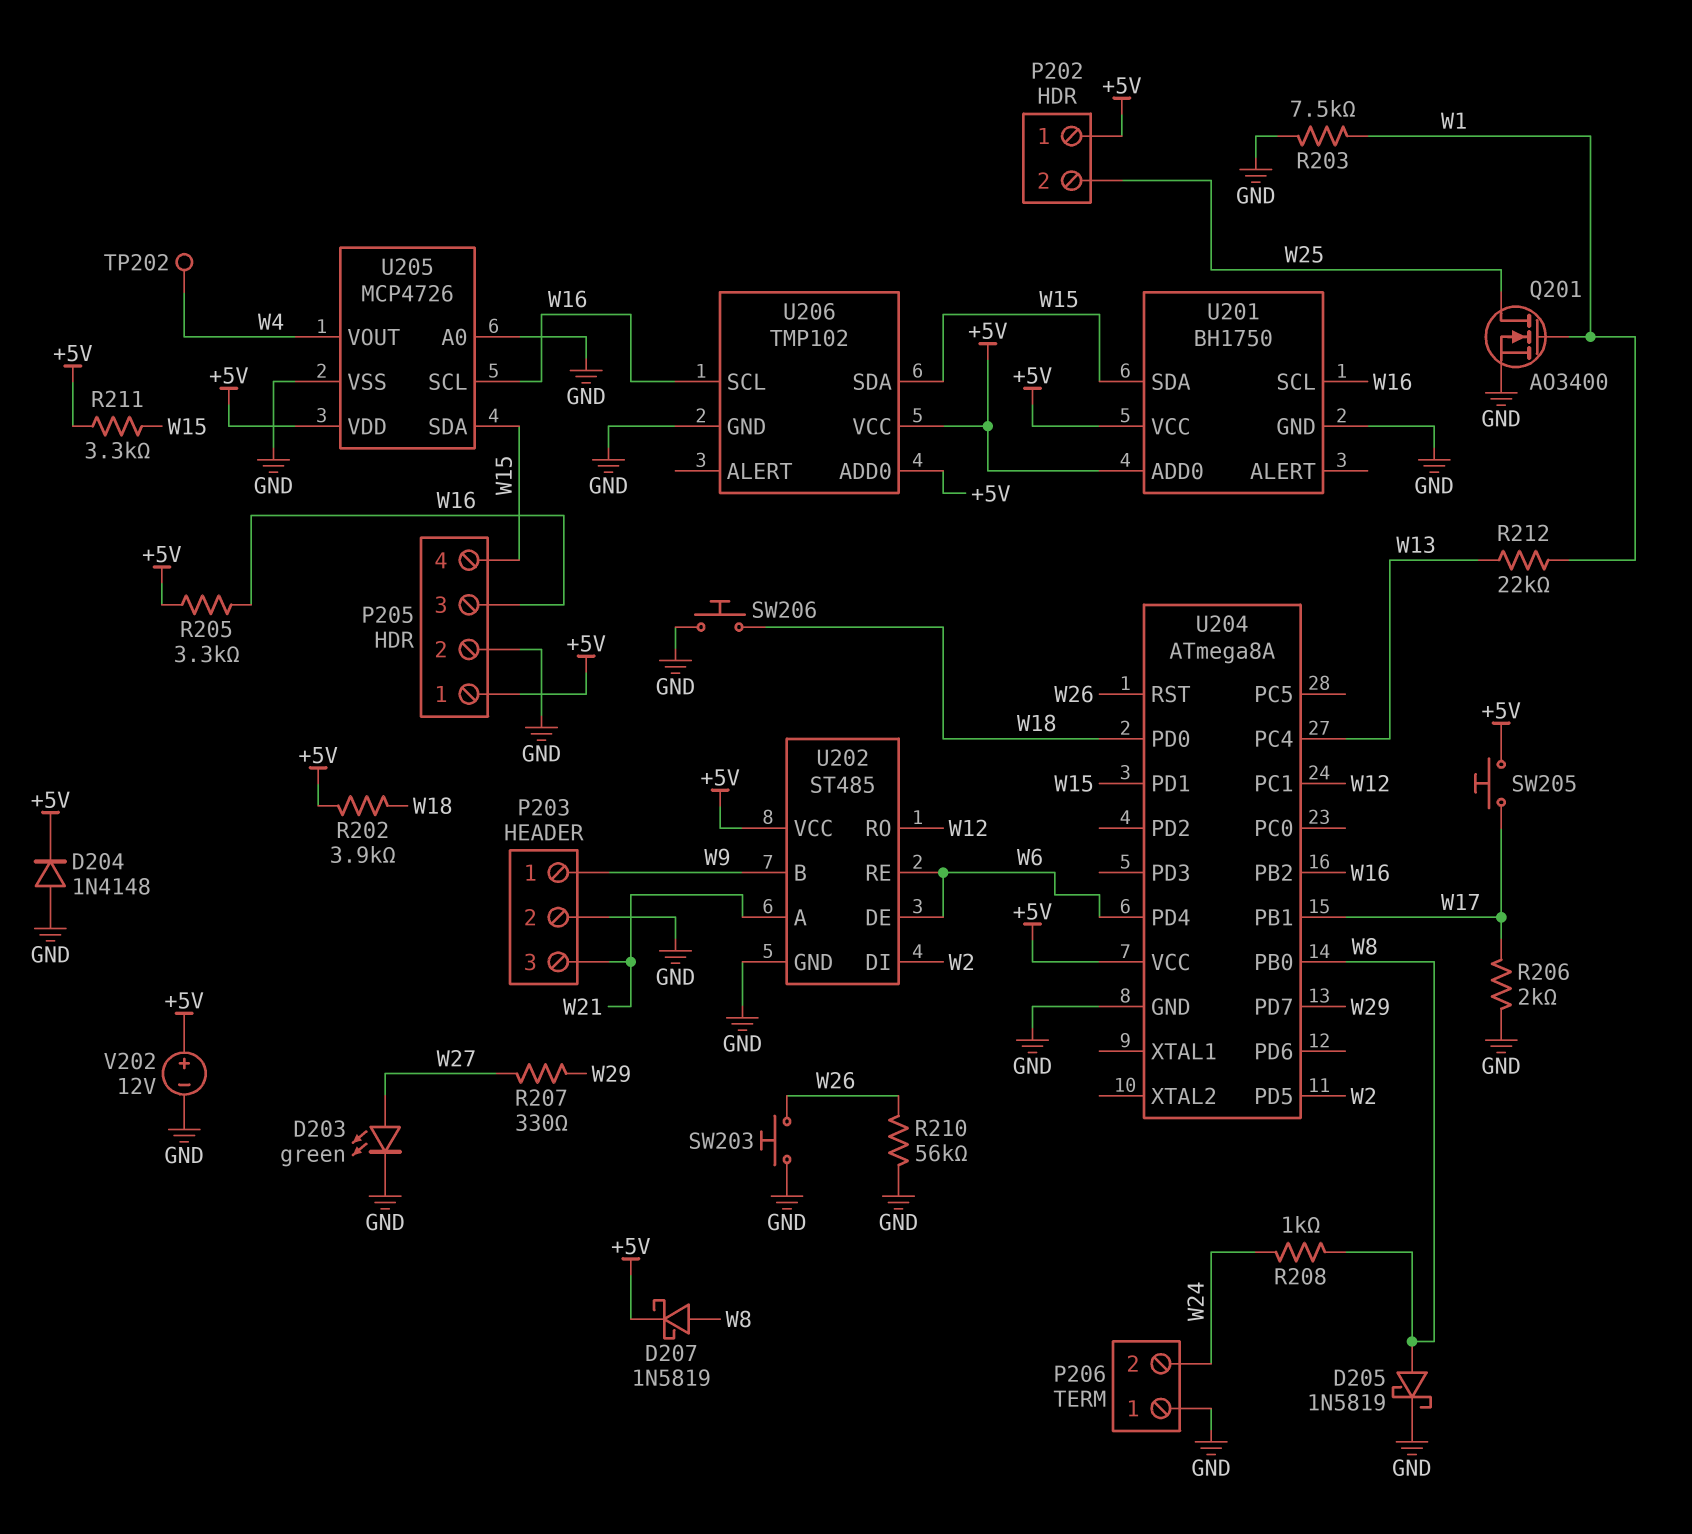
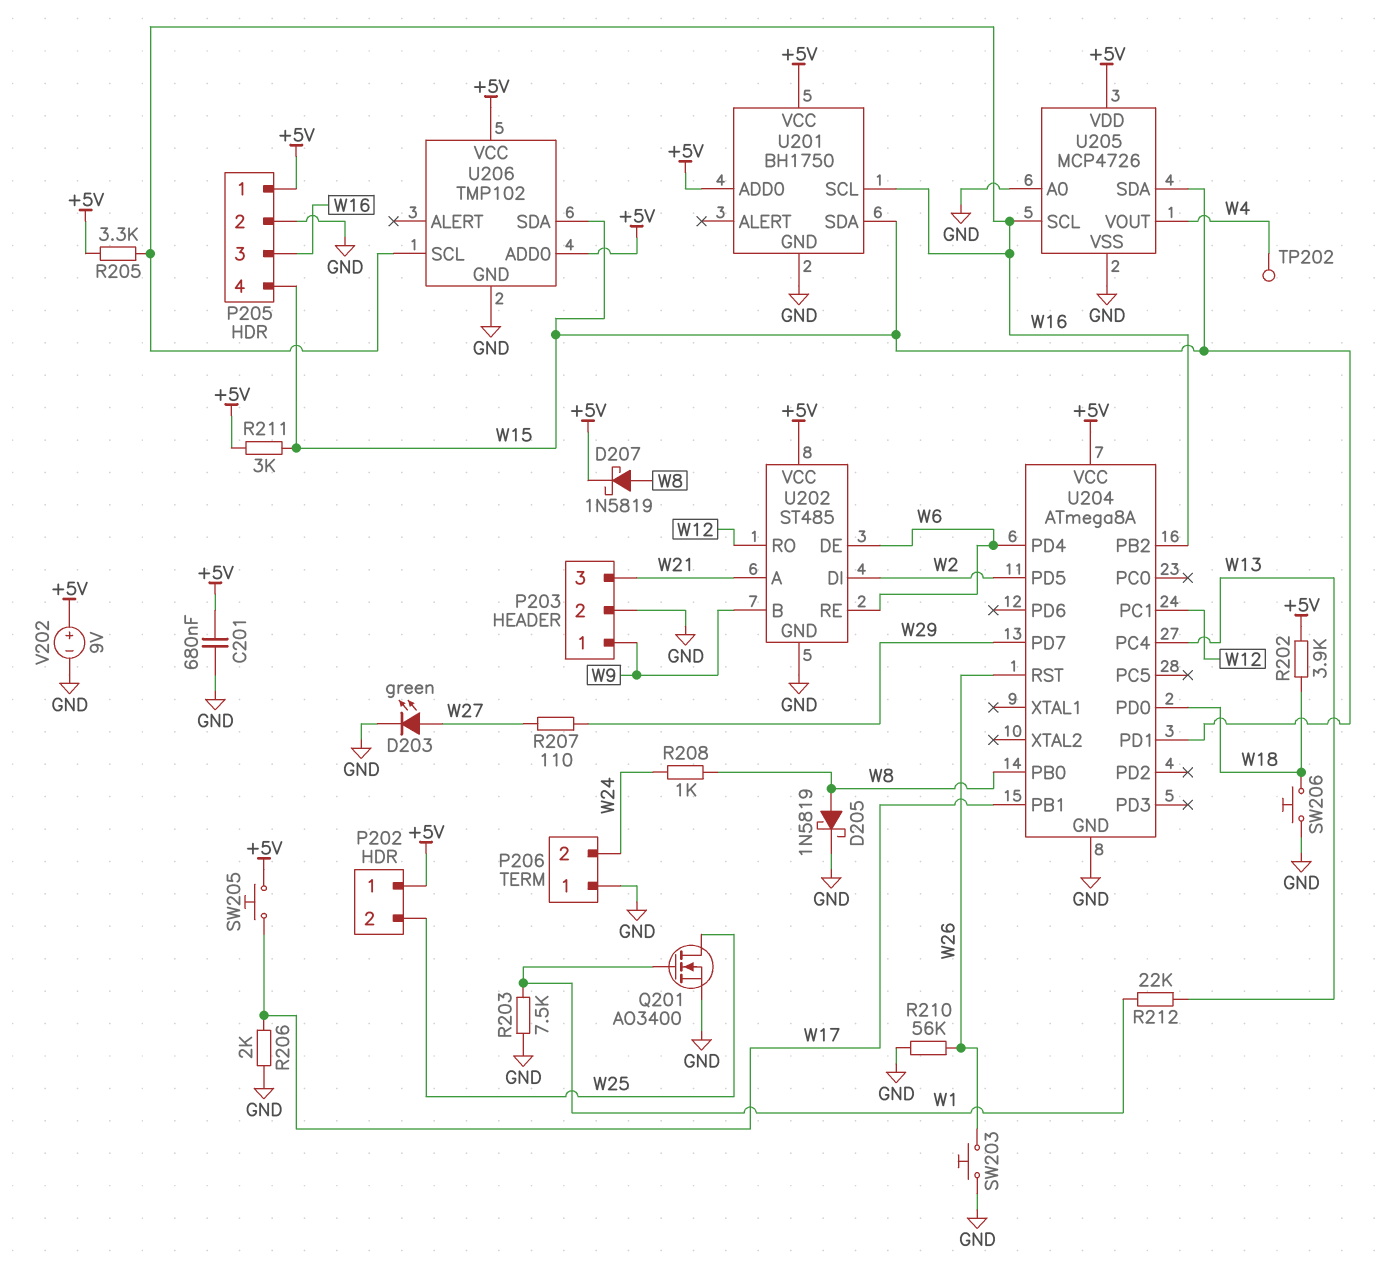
C201: none -> 680nF (+5V, GND)
D204: diode 1N4148 (A GND, K +5V) -> none
R207: 330 (W27, W29) -> 110 (W27, W29)
R211: 3.3k (+5V, W15) -> 3k (+5V, W15)
V202: 12V (plus +5V, minus GND) -> 9V (plus +5V, minus GND)

